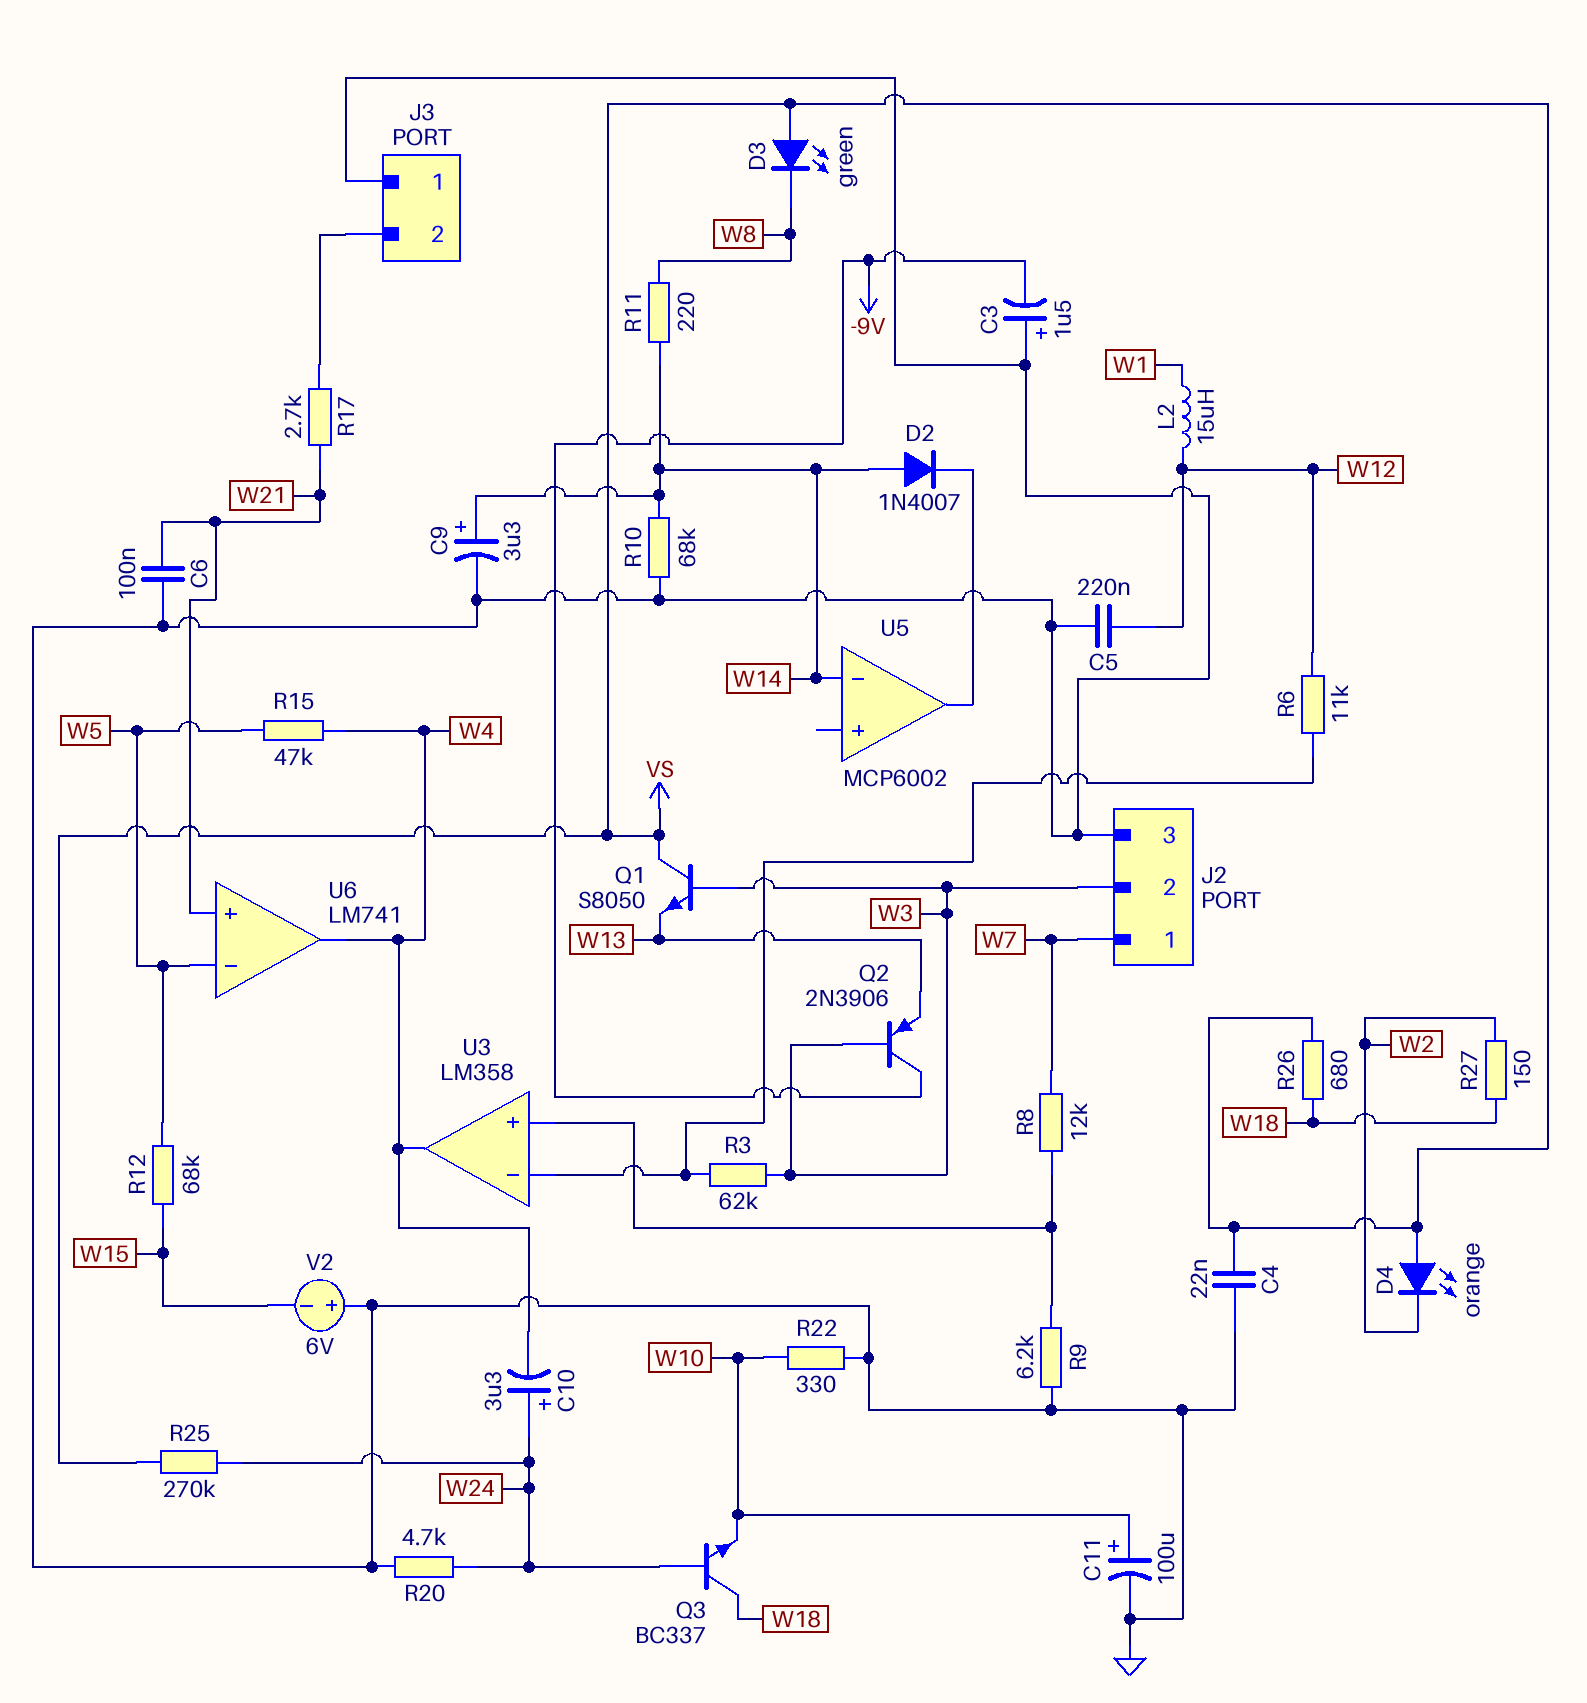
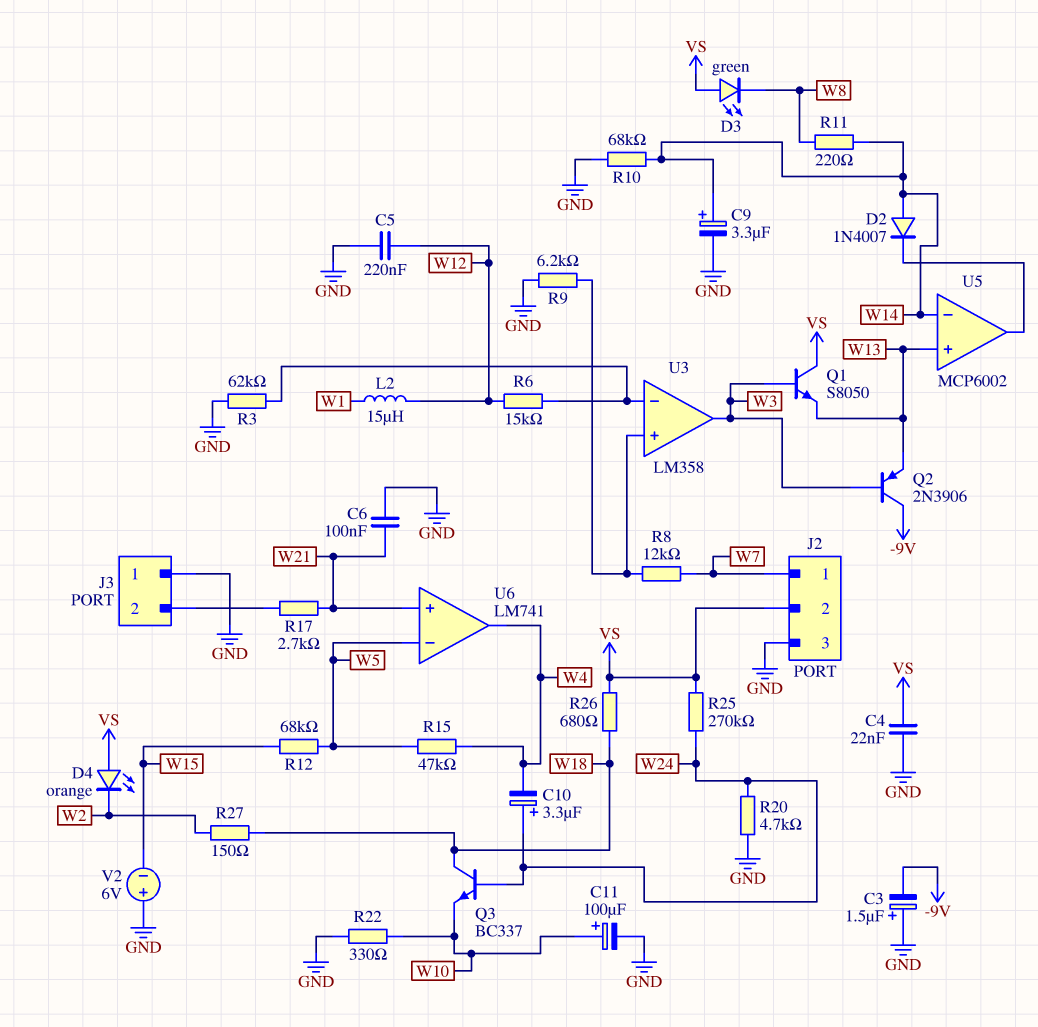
J2 pin 2: W3 -> VS
R3: 62k (U3/in-, W3) -> 62k (GND, U3/in-)
R6: 11k (U3/in-, W12) -> 15k (U3/in-, W12)
U3 pin out: W4 -> W3
U5 pin in+: none -> W13

